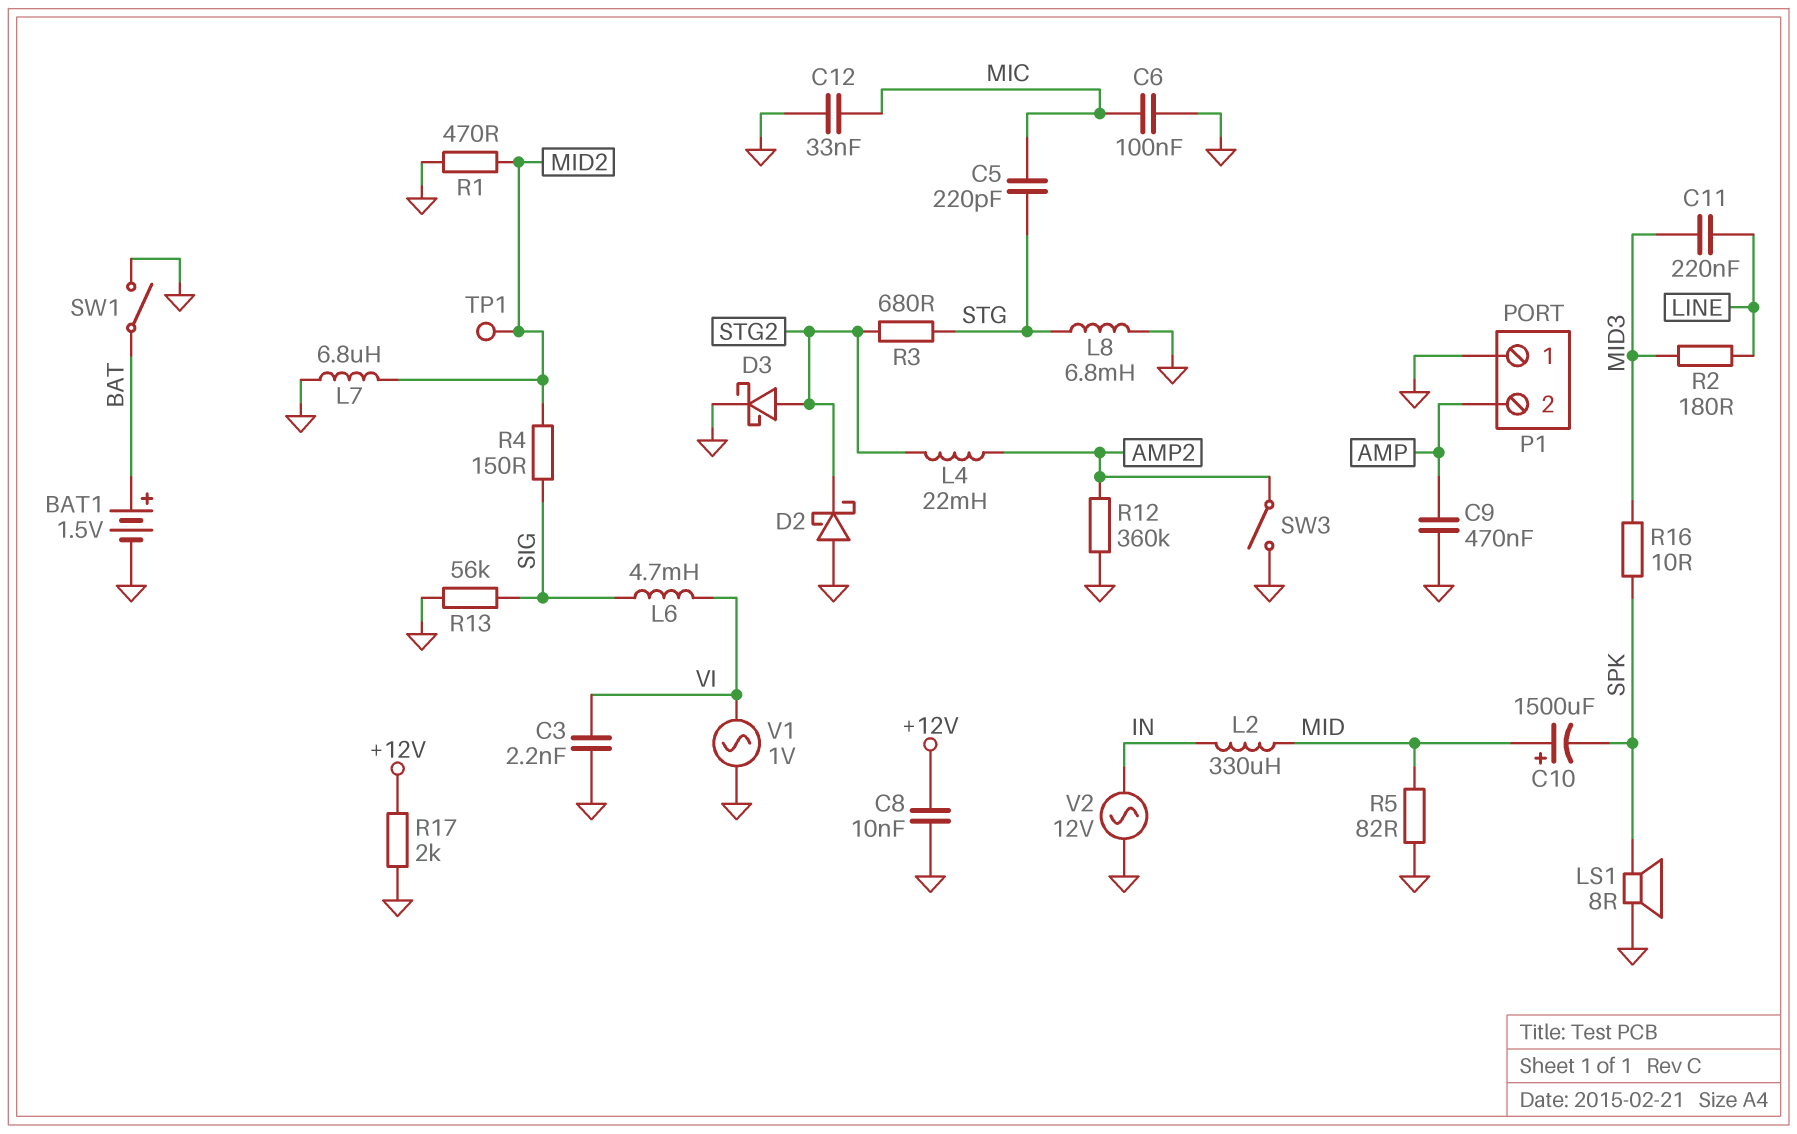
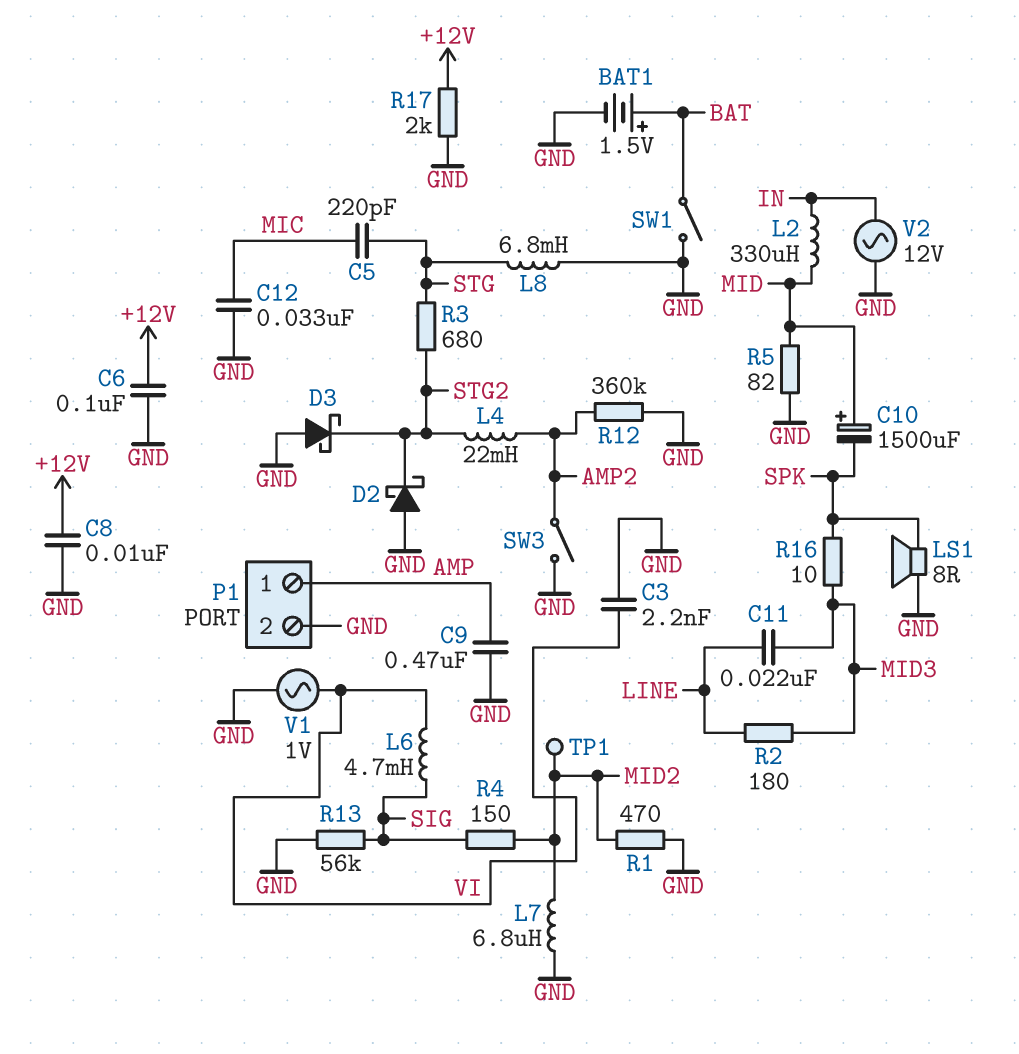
C6: 100nF (GND, MIC) -> 100nF (+12V, GND)
C11: 220nF (LINE, MID3) -> 22nF (LINE, MID3)
D3: schottky (A STG2, K GND) -> schottky (A GND, K STG2)
P1 pin 1: GND -> AMP
P1 pin 2: AMP -> GND

